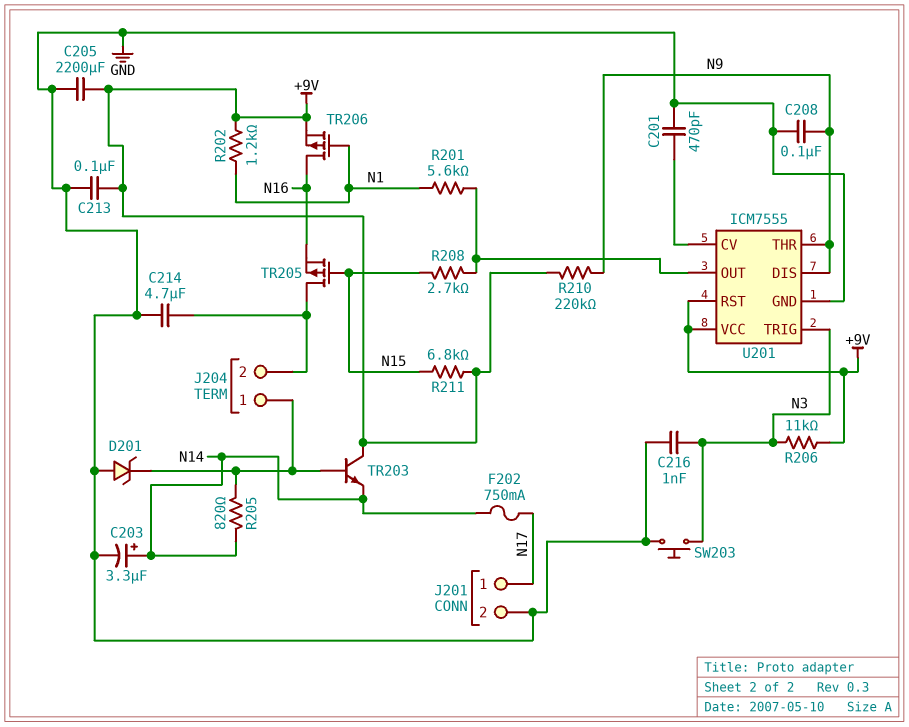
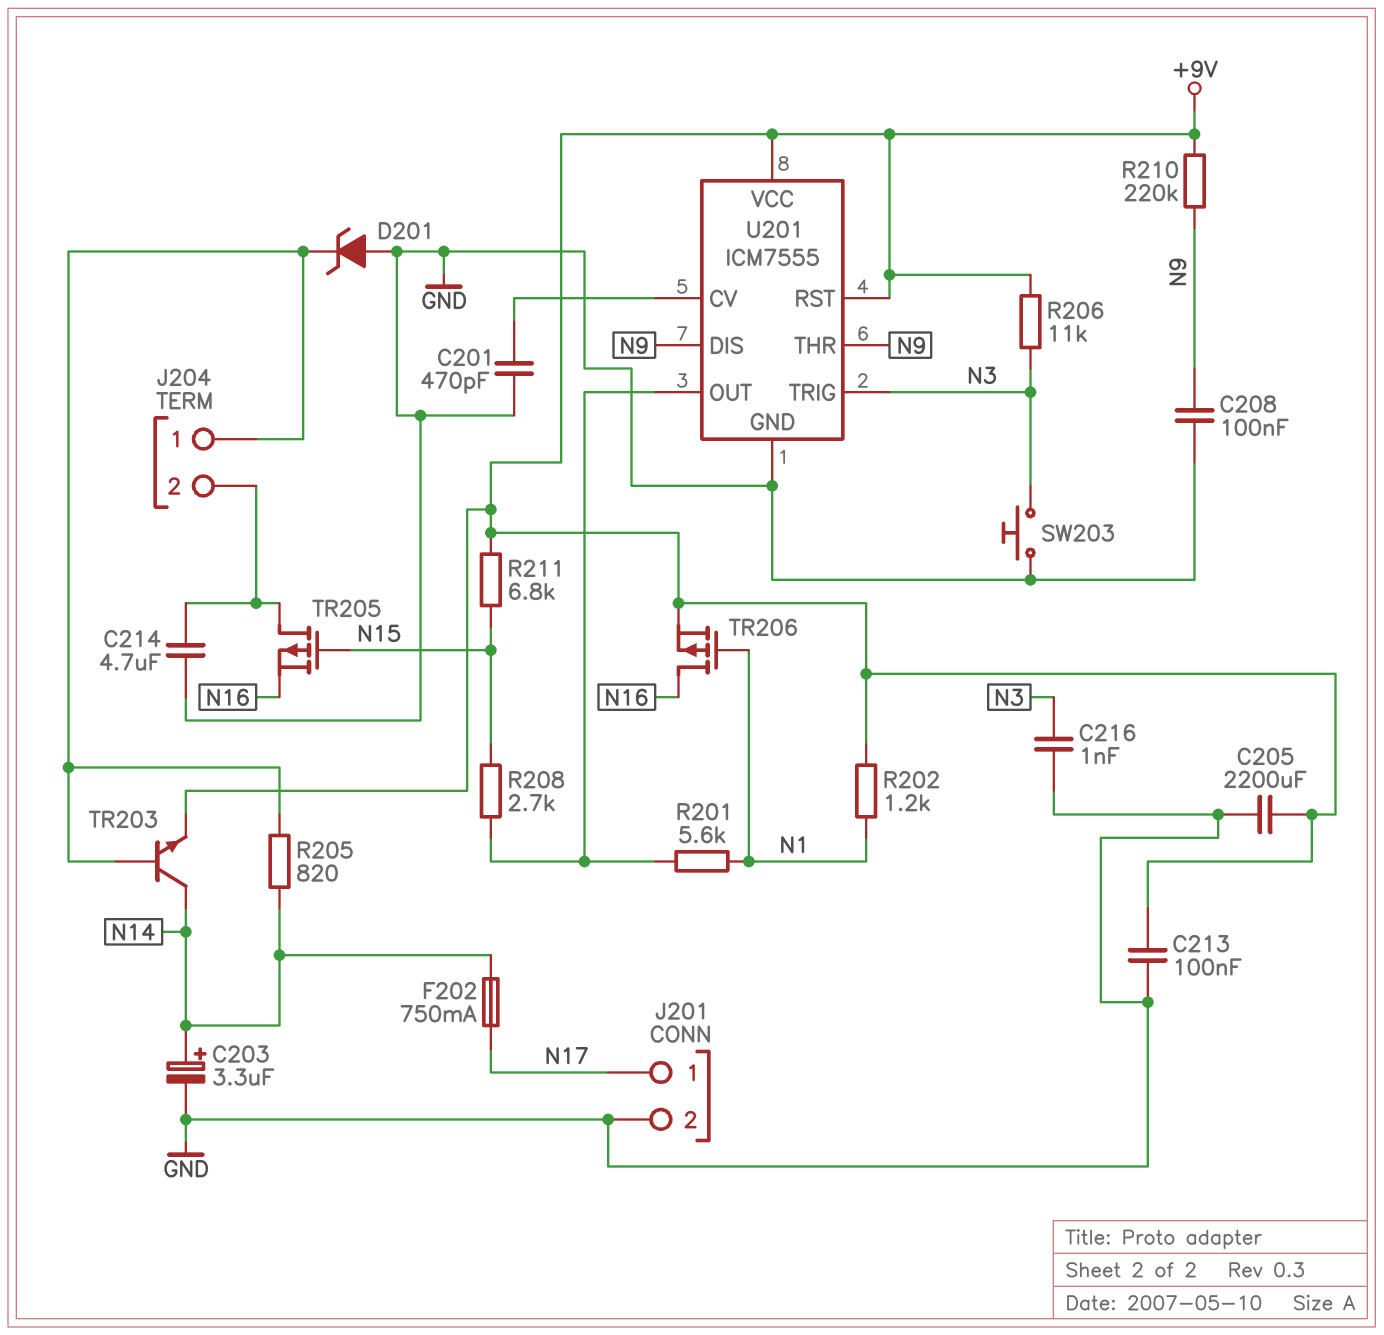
TR203: NPN (B J204/1, C +9V, E N14) -> NPN (B J204/1, C N14, E +9V)

